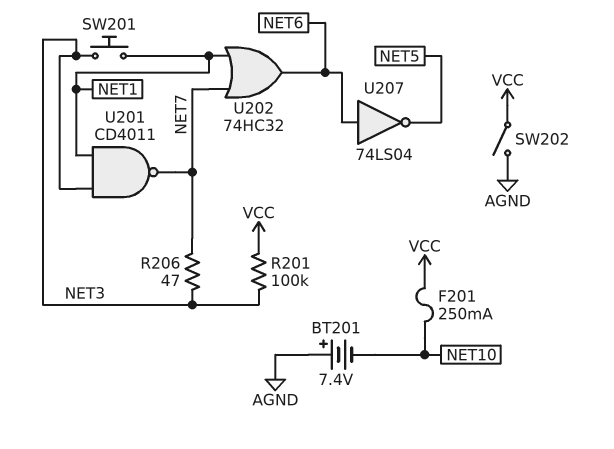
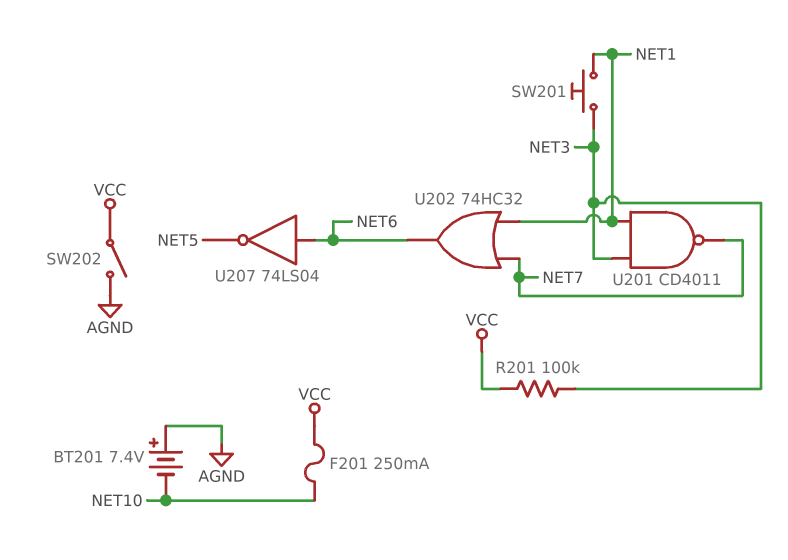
R206: 47 (NET3, NET7) -> none

